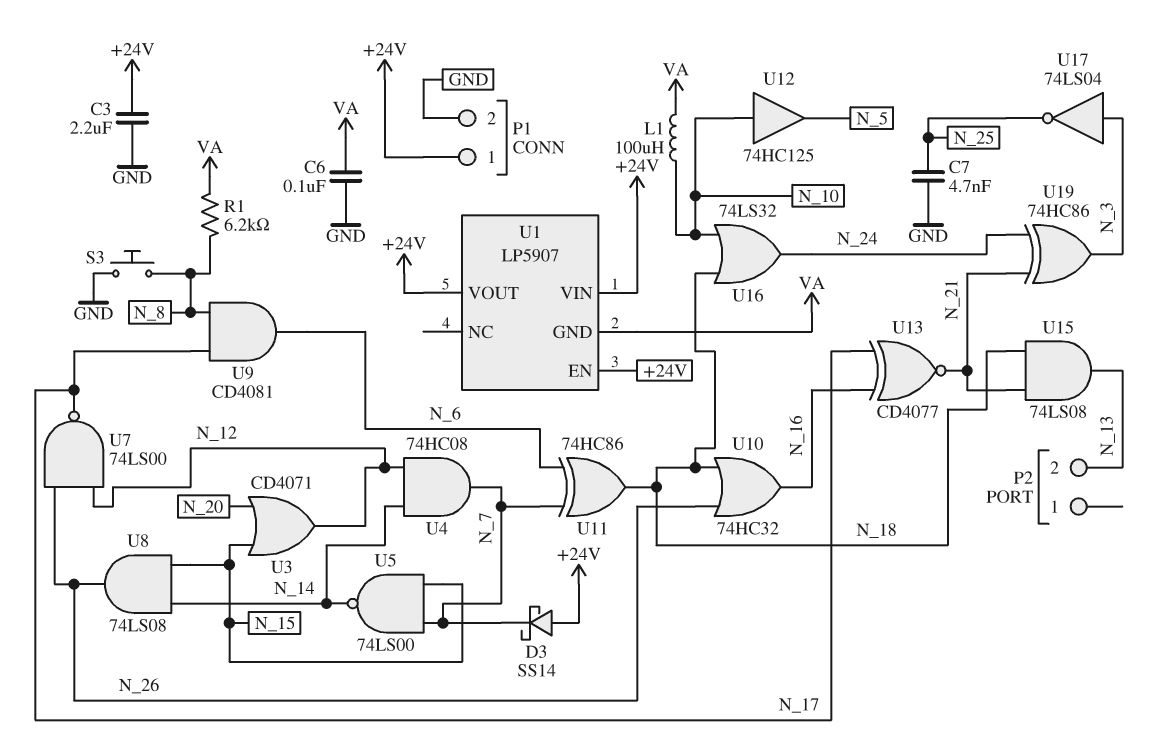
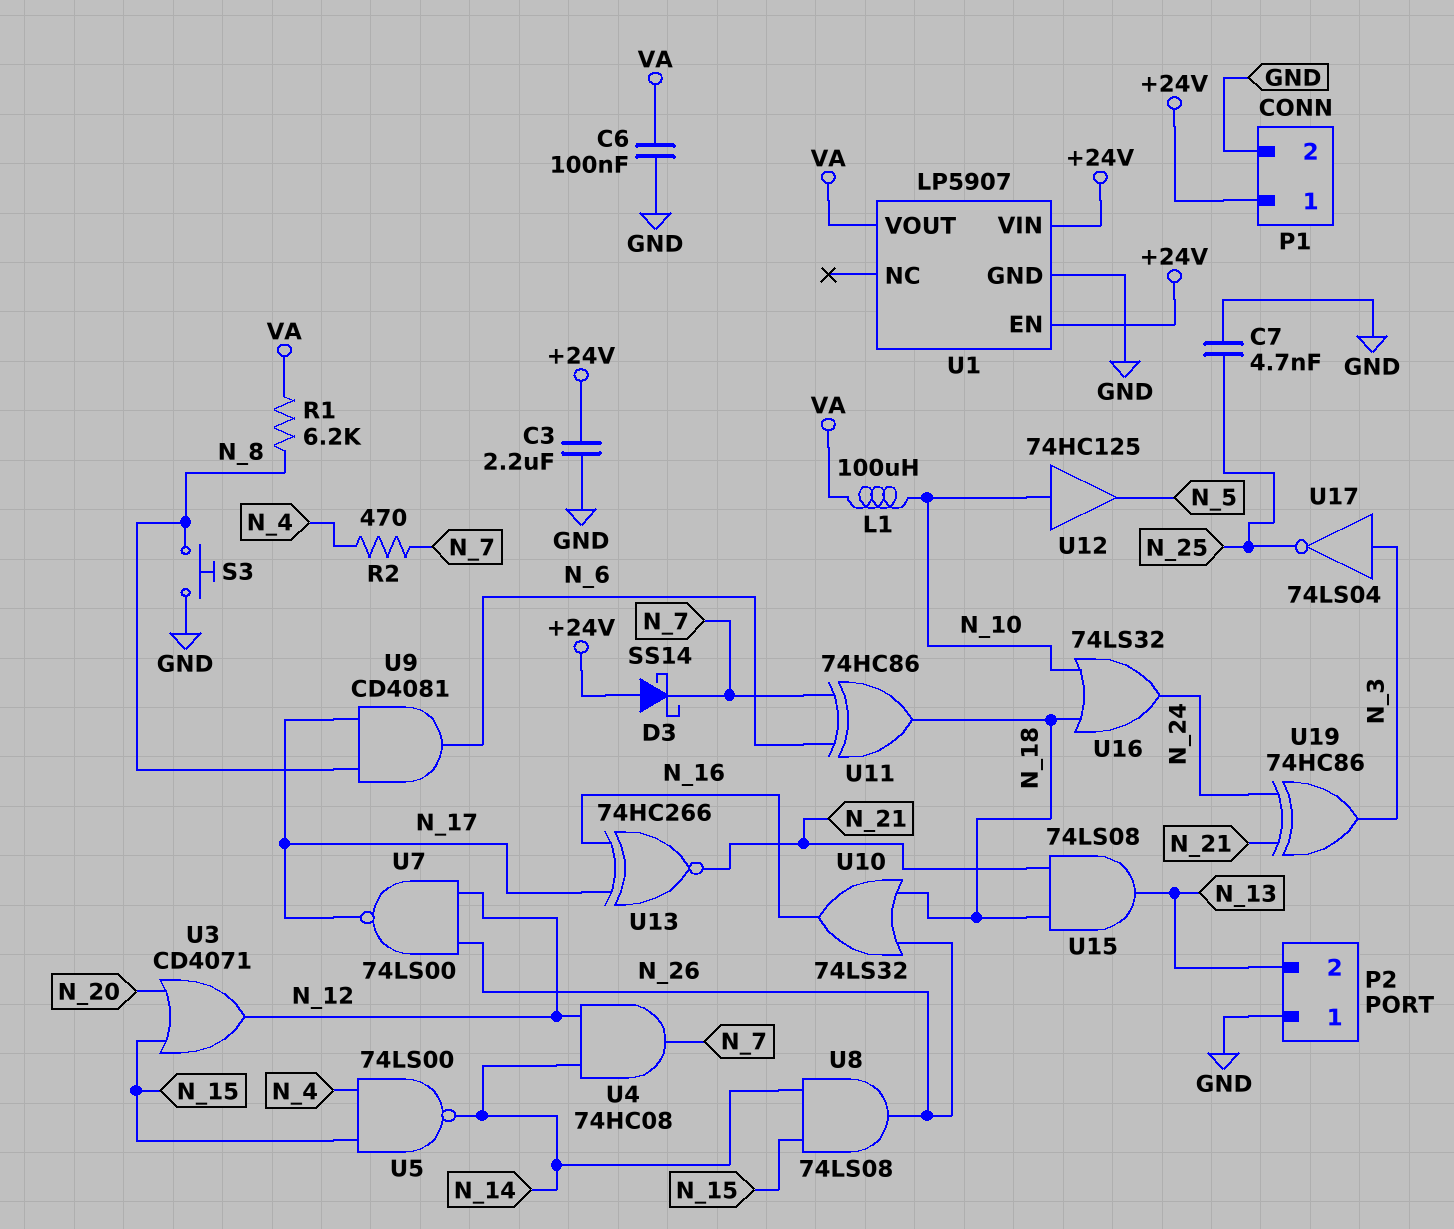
P2 pin 1: none -> GND
R2: none -> 470 (N_4, N_7)
U1 pin GND: VA -> GND
U1 pin VOUT: +24V -> VA
U5: NAND 74LS00 (in N_7, in N_15, out N_14) -> NAND 74LS00 (in N_4, in N_15, out N_14)
U10: OR 74HC32 (in N_18, in N_26, out N_16) -> OR 74LS32 (in N_18, in N_26, out N_16)
U13: XNOR CD4077 (in N_16, in N_17, out N_21) -> XNOR 74HC266 (in N_16, in N_17, out N_21)

